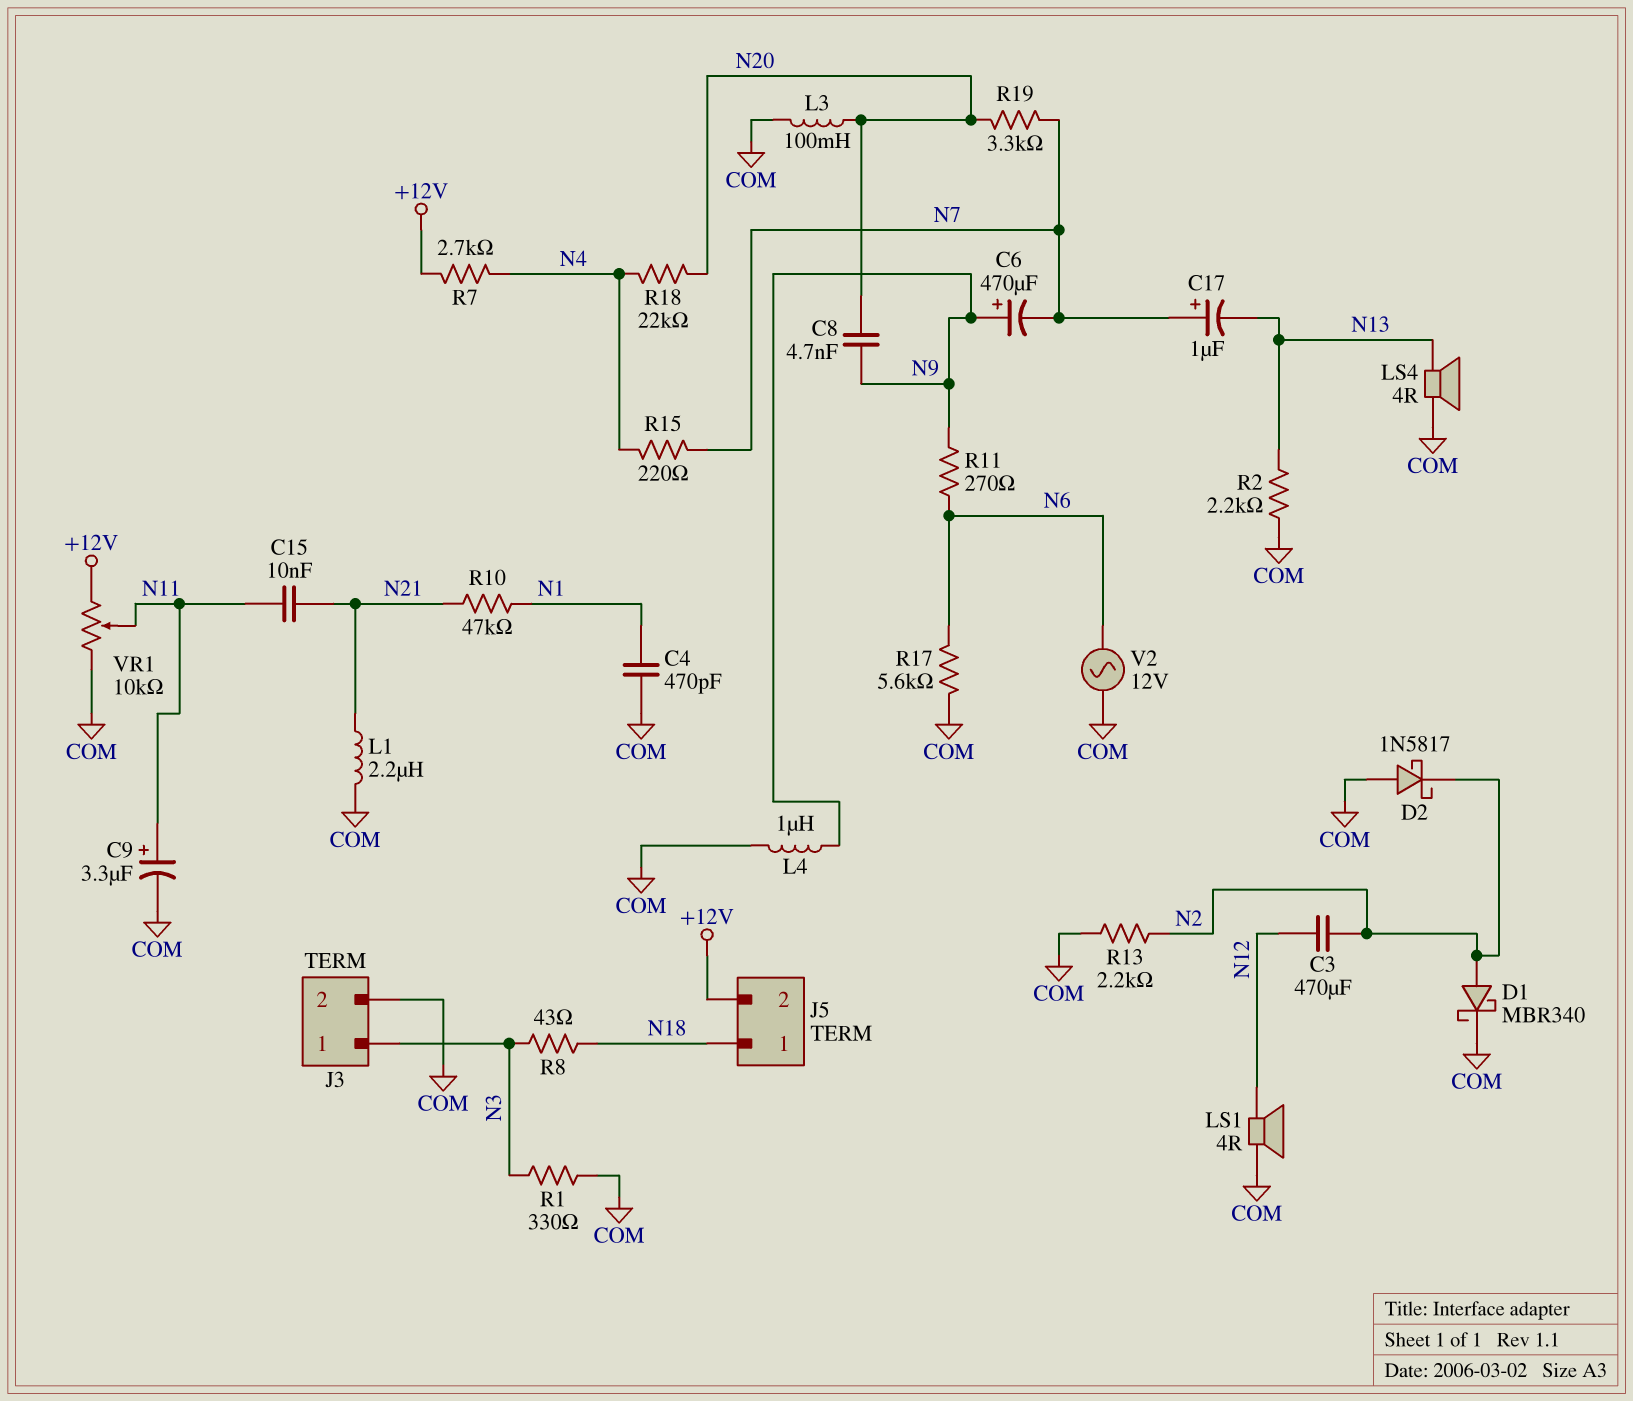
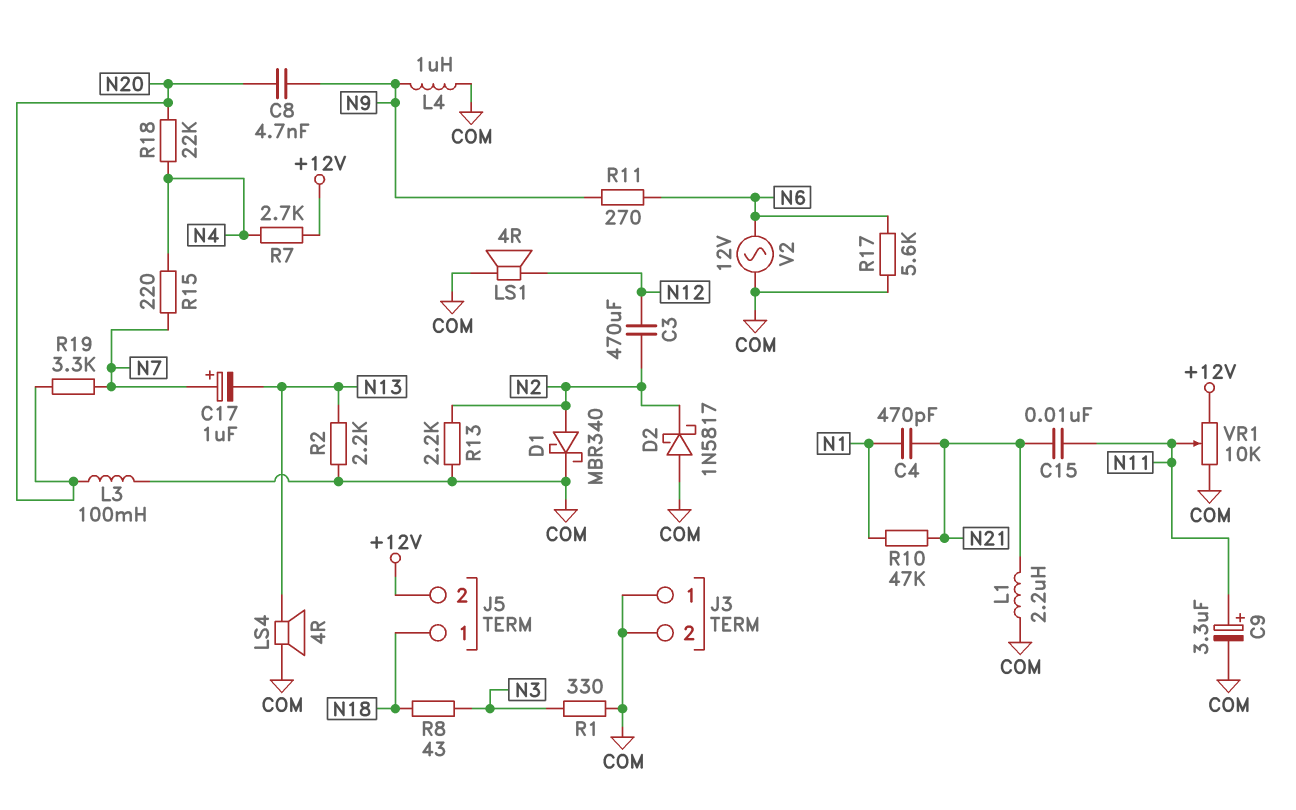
C4: 470pF (COM, N1) -> 470pF (N1, N21)
C6: 470uF (plus N9, minus N7) -> none
J3 pin 1: N3 -> COM

